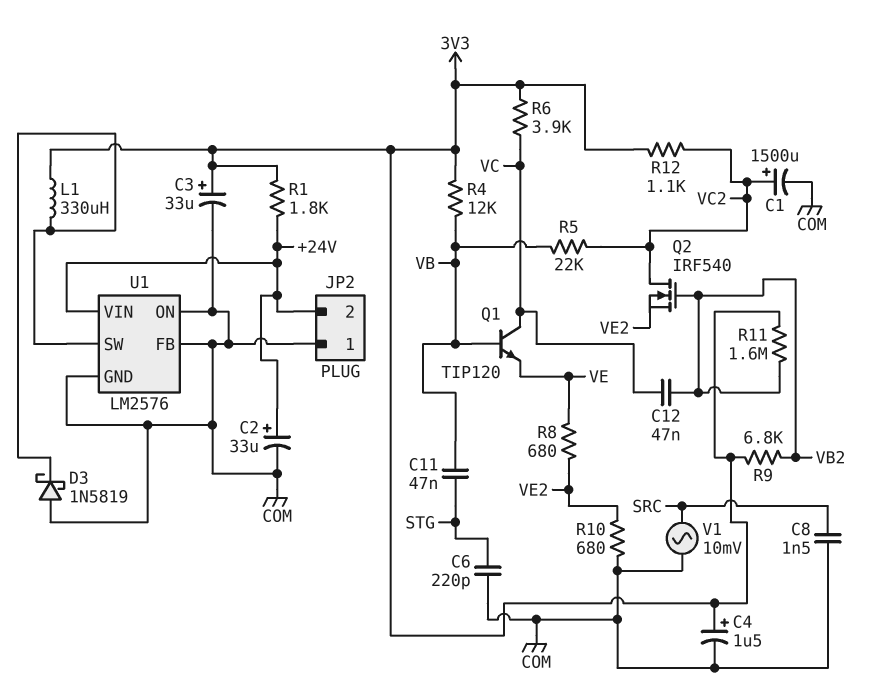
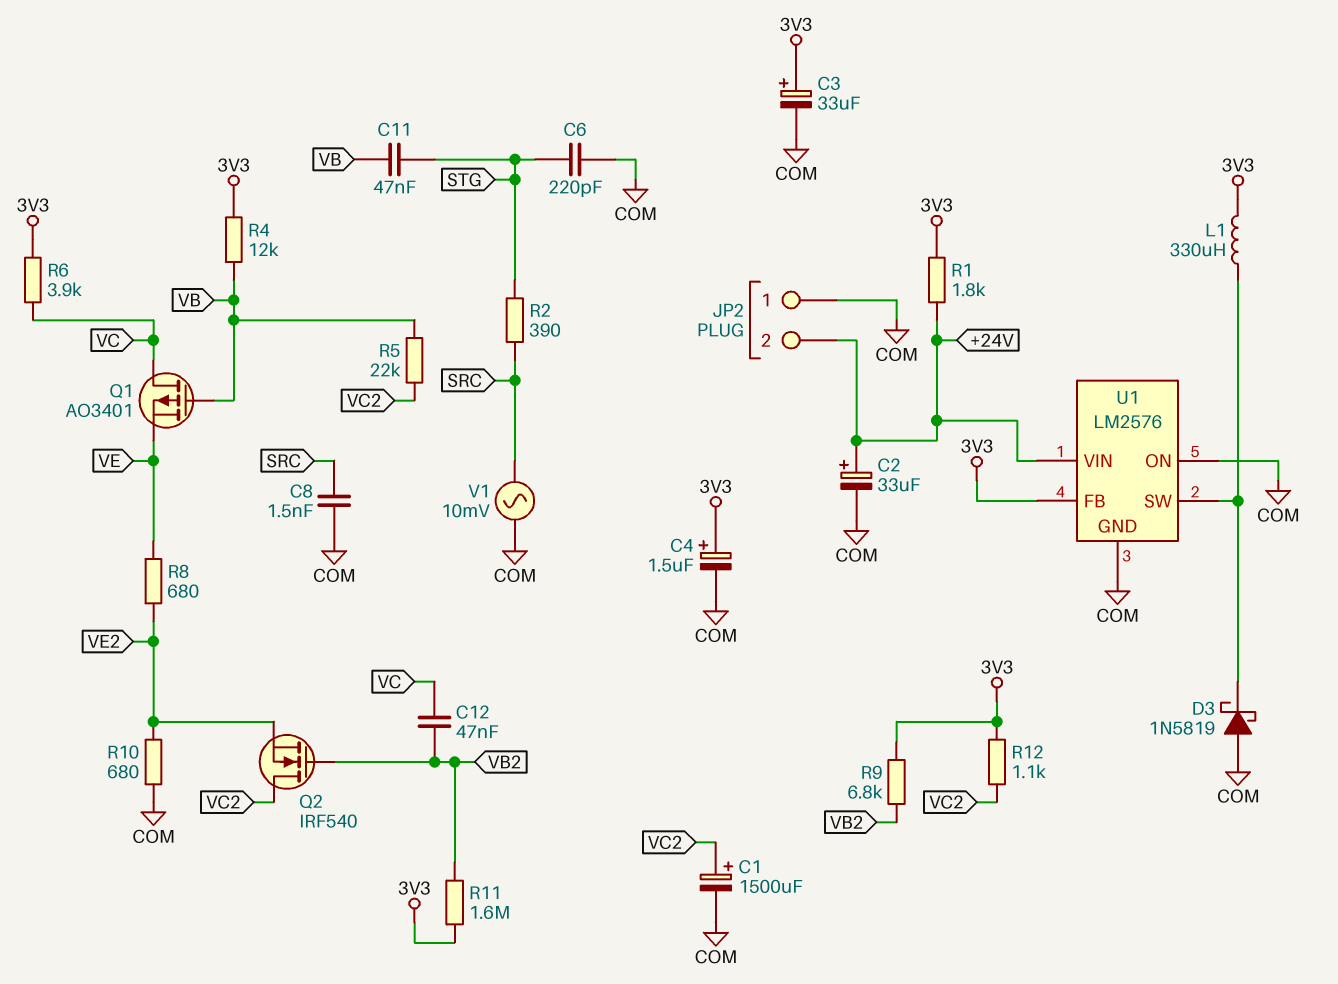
Q1: NPN TIP120 (B VB, C VC, E VE) -> PMOS AO3401 (G VB, D VC, S VE)
R2: none -> 390 (SRC, STG)
U1 pin FB: COM -> 3V3

